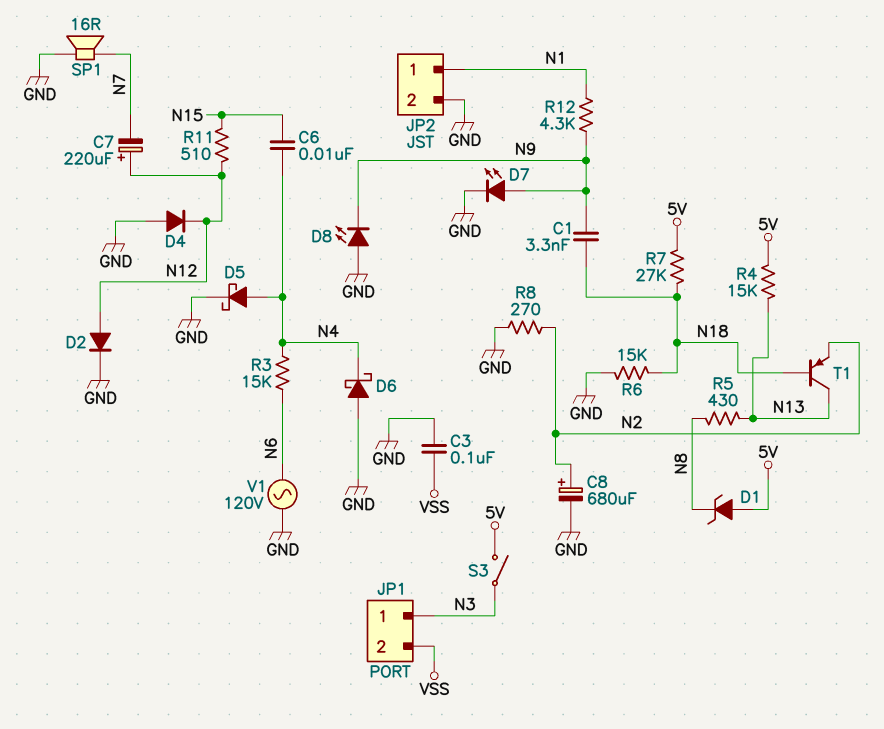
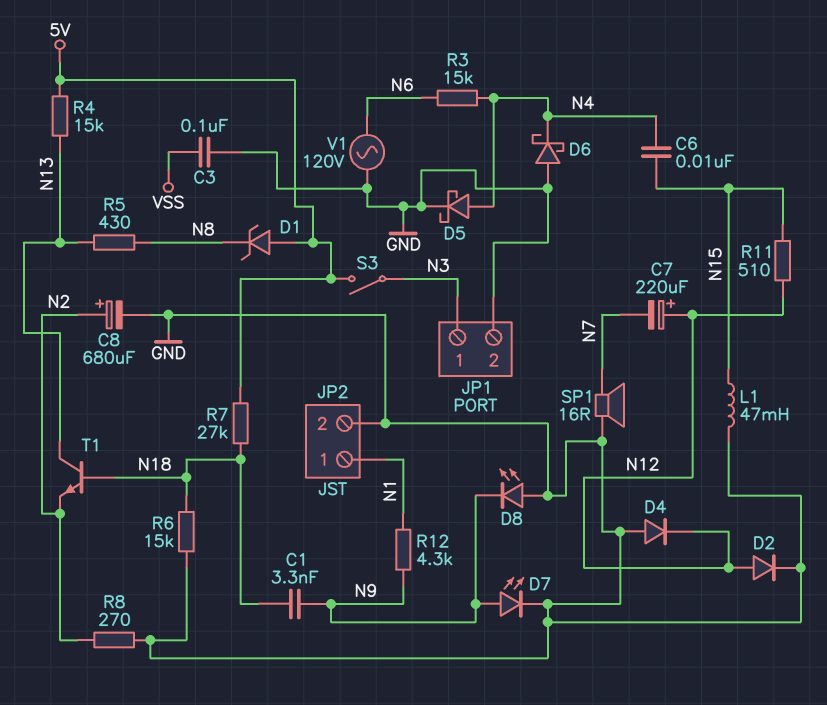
JP1 pin 2: VSS -> GND
L1: none -> 47mH (GND, N15)
T1: PNP (B N18, C N13, E N2) -> NPN (B N18, C N13, E N2)

